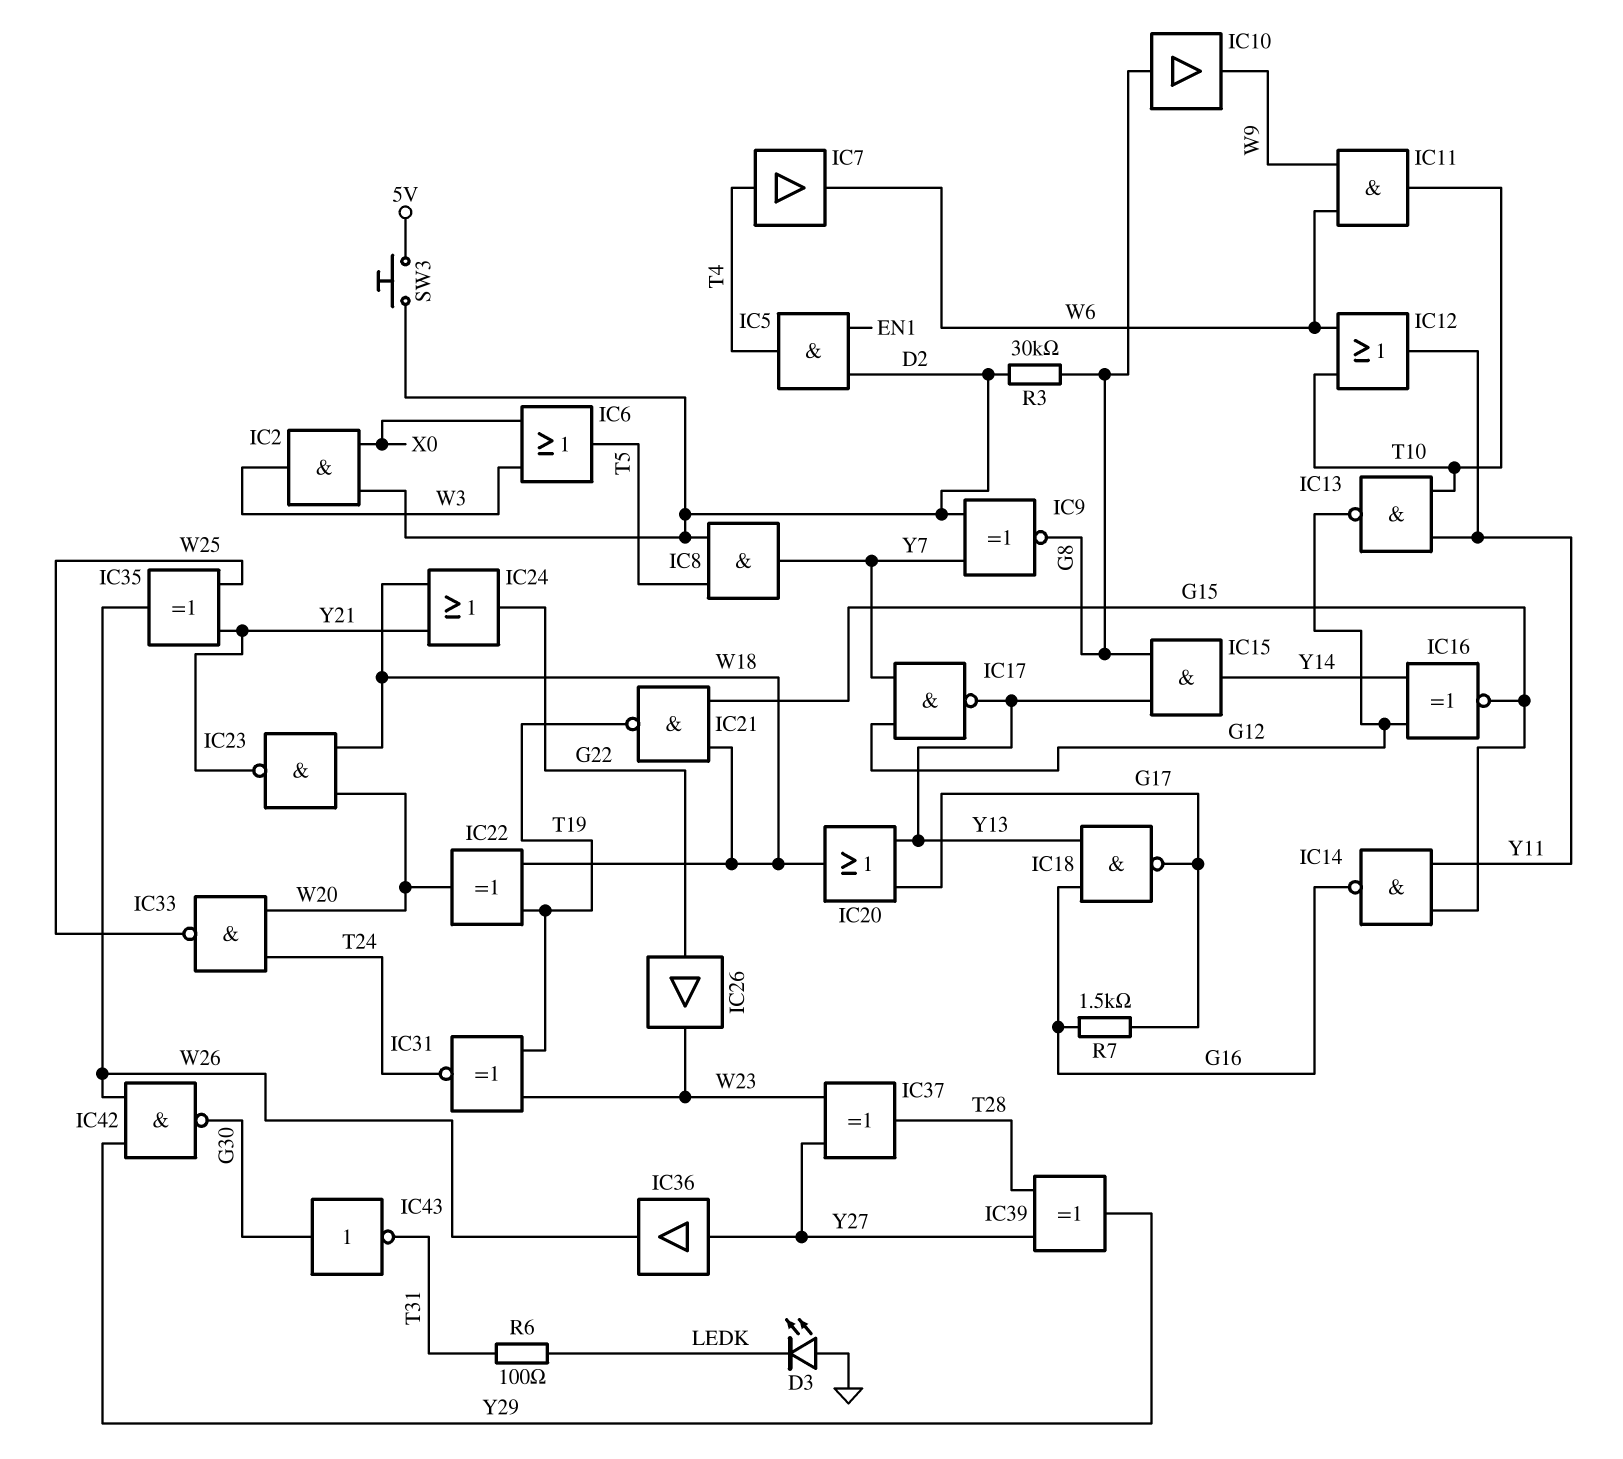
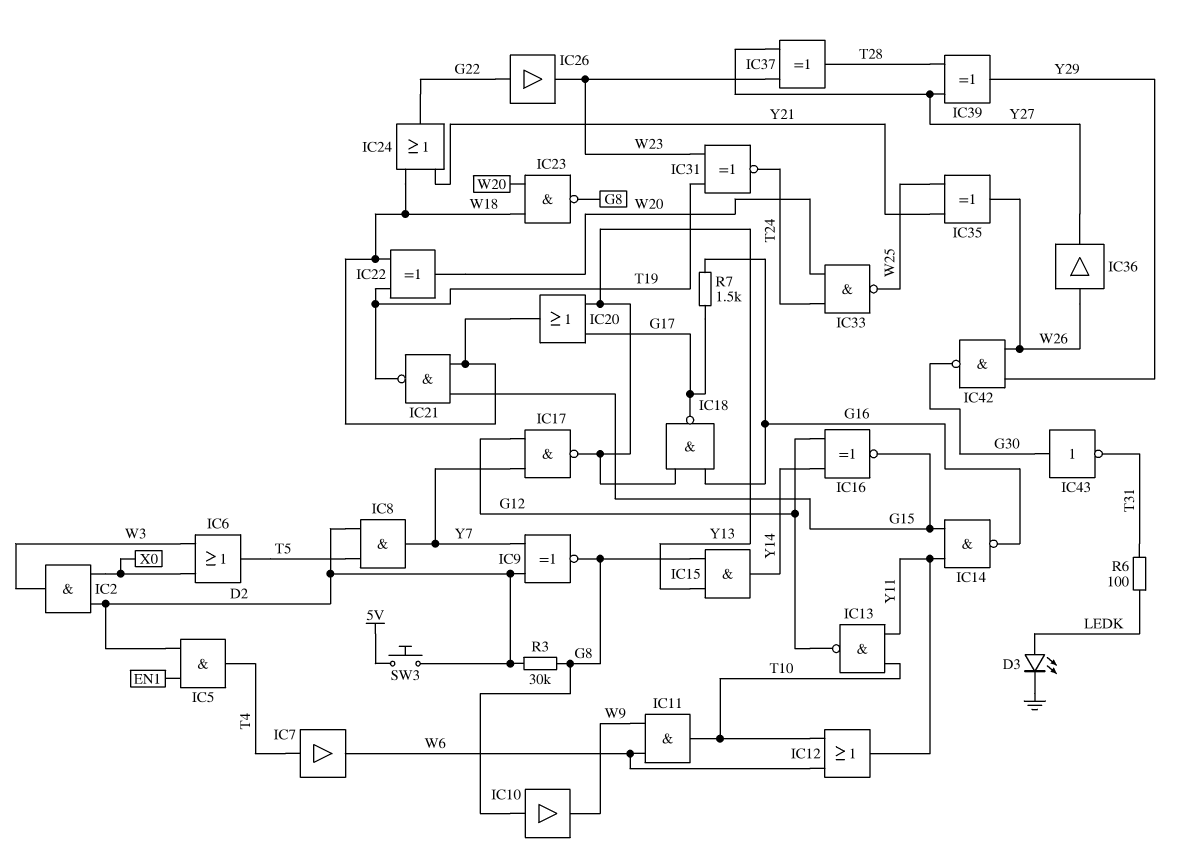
D3: LED (A GND, K LEDK) -> LED (A LEDK, K GND)
IC23: NAND (in W18, in W20, out Y21) -> NAND (in W18, in W20, out G8)
IC36: buffer (in Y27, out W26) -> buffer (in W26, out Y27)

